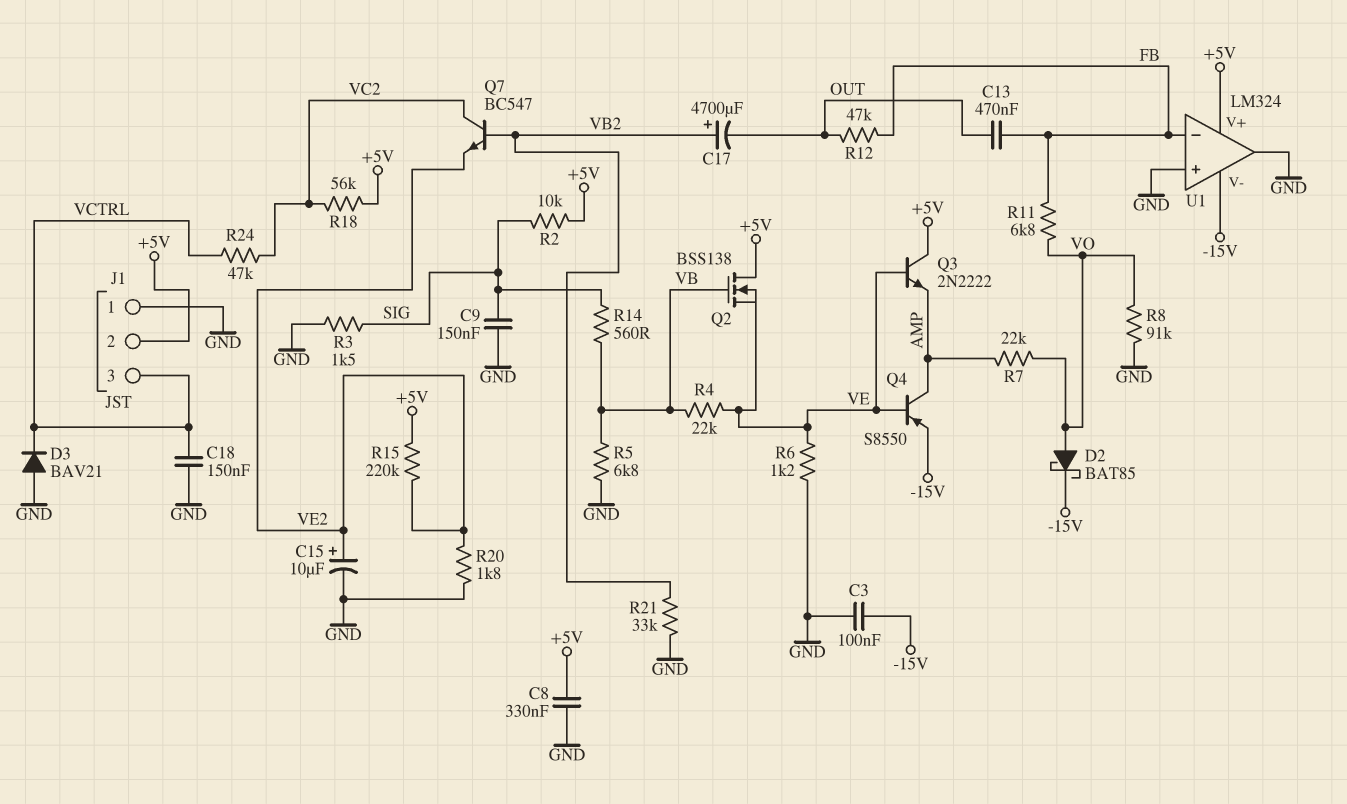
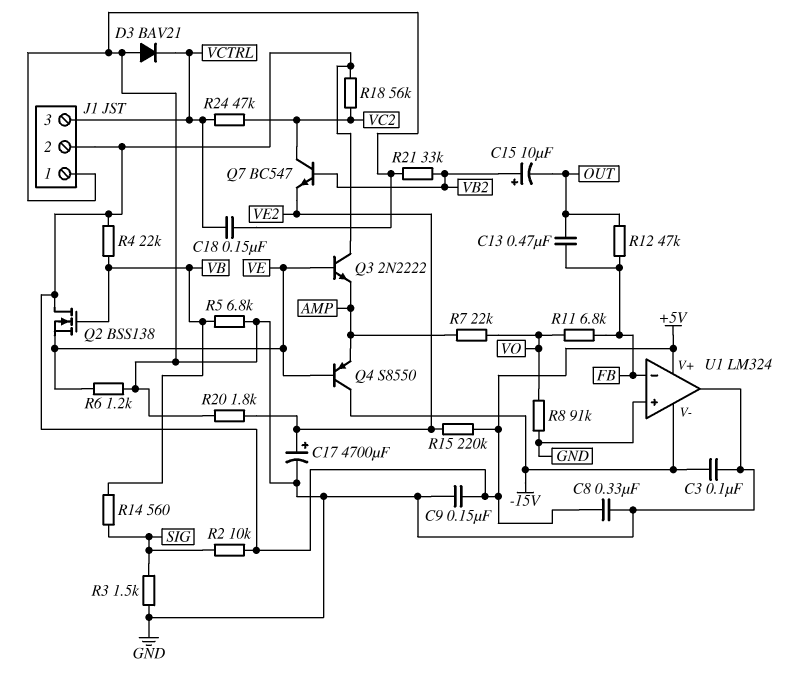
C9: 150nF (GND, SIG) -> 150nF (+5V, GND)
C15: 10uF (plus VE2, minus GND) -> 10uF (plus VB2, minus OUT)
C17: 4700uF (plus VB2, minus OUT) -> 4700uF (plus VE2, minus GND)
D2: schottky BAT85 (A VO, K -15V) -> none
Q4: PNP S8550 (B VE, C AMP, E -15V) -> PNP S8550 (B VE, C -15V, E AMP)
R4: 22k (VB, VE) -> 22k (+5V, VB)

